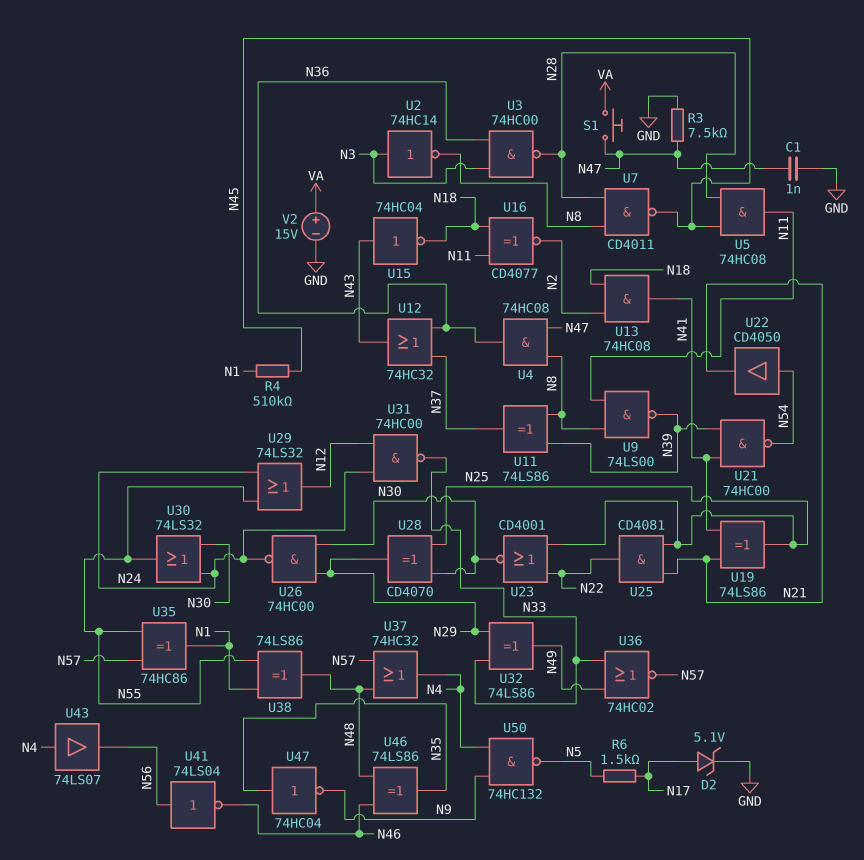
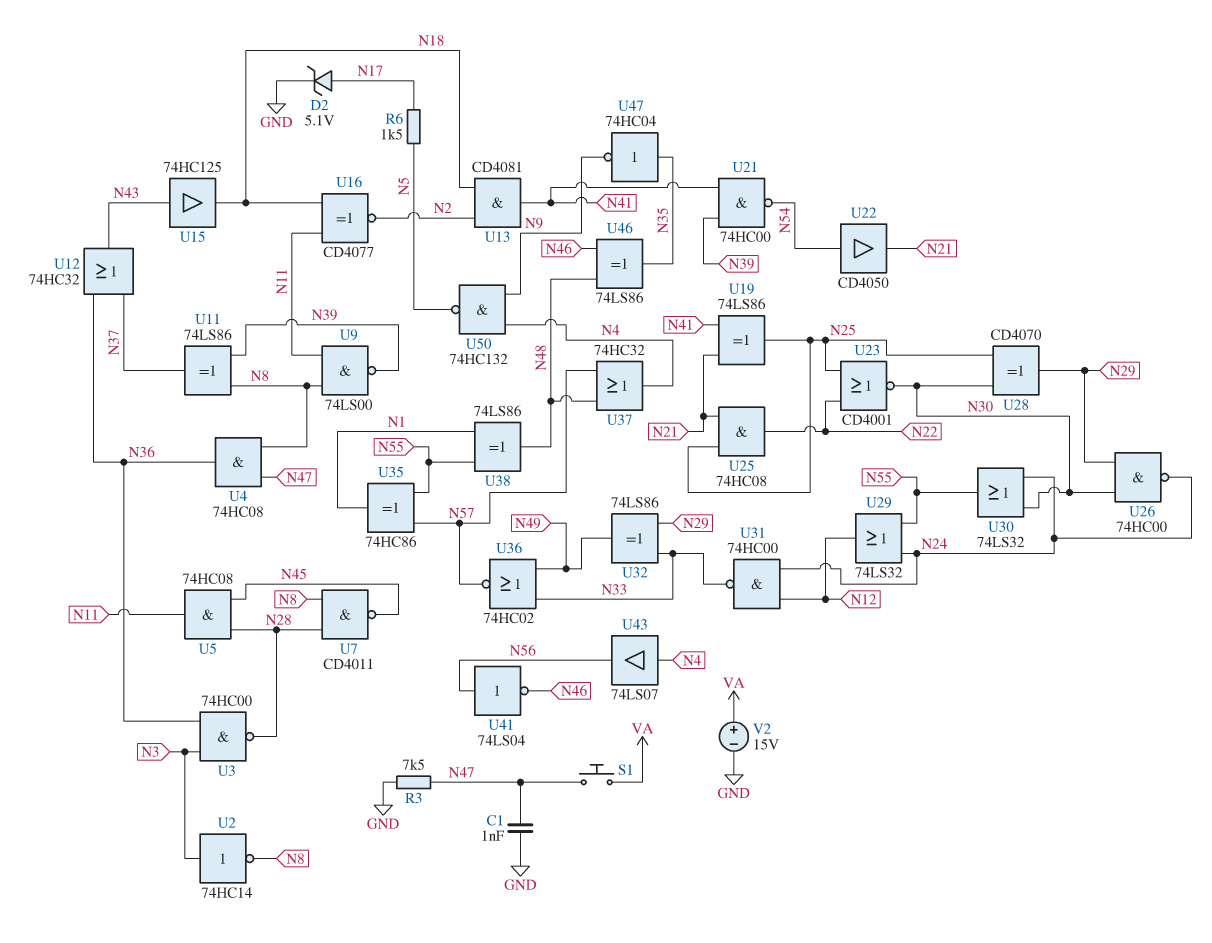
R4: 510k (N1, N45) -> none
U13: AND 74HC08 (in N2, in N18, out N41) -> AND CD4081 (in N2, in N18, out N41)
U15: NOT 74HC04 (in N43, out N18) -> buffer 74HC125 (in N43, out N18)
U25: AND CD4081 (in N21, in N25, out N22) -> AND 74HC08 (in N21, in N25, out N22)

